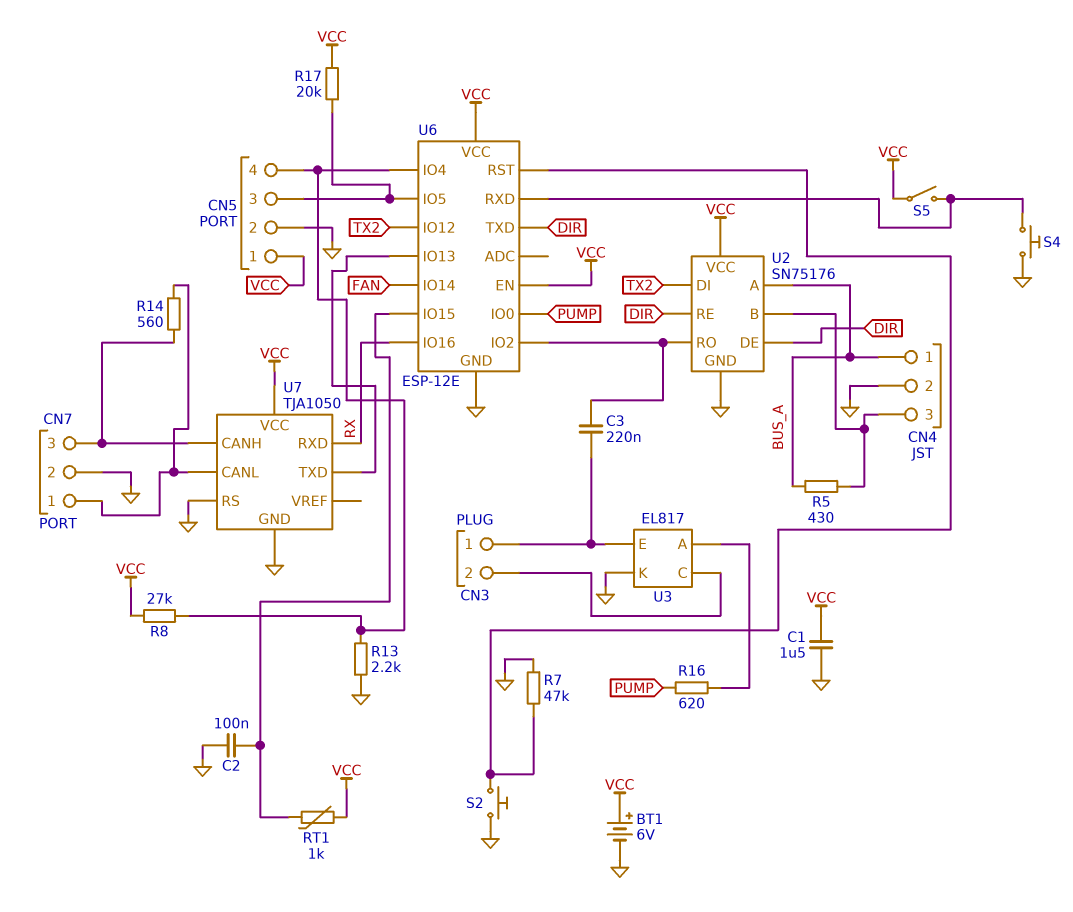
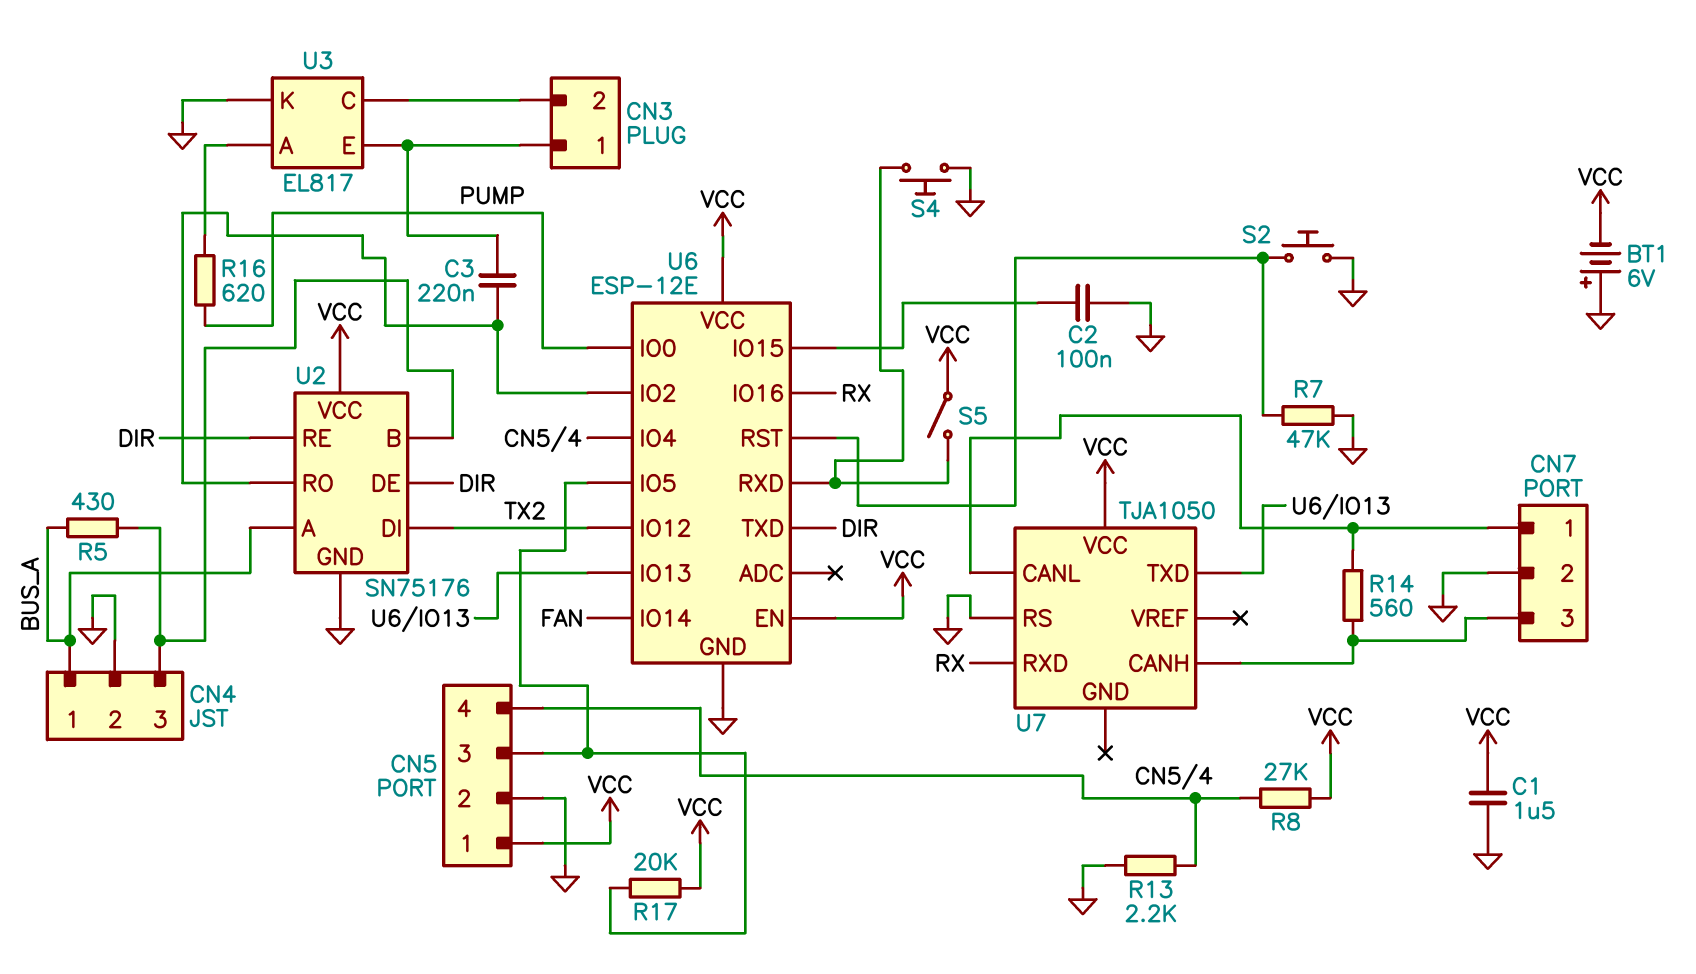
BT1: 6V (plus VCC, minus GND) -> 6V (plus GND, minus VCC)
RT1: 1k (U6/IO15, VCC) -> none
U7 pin GND: GND -> none

